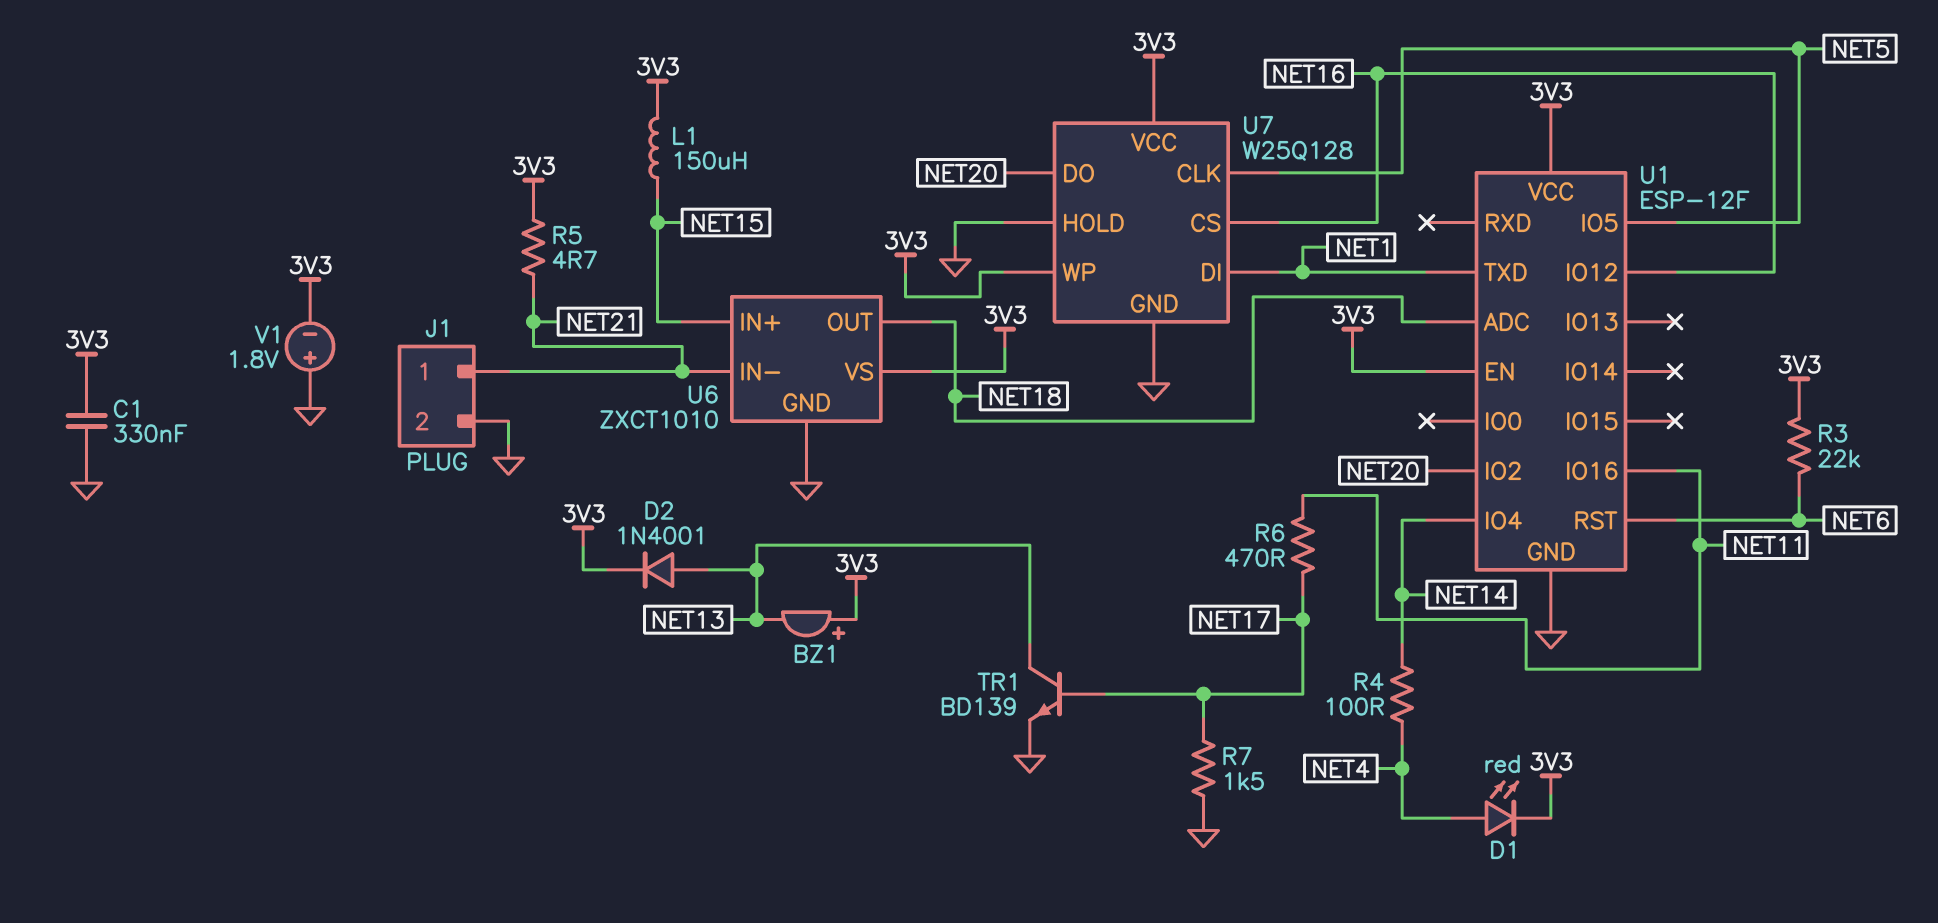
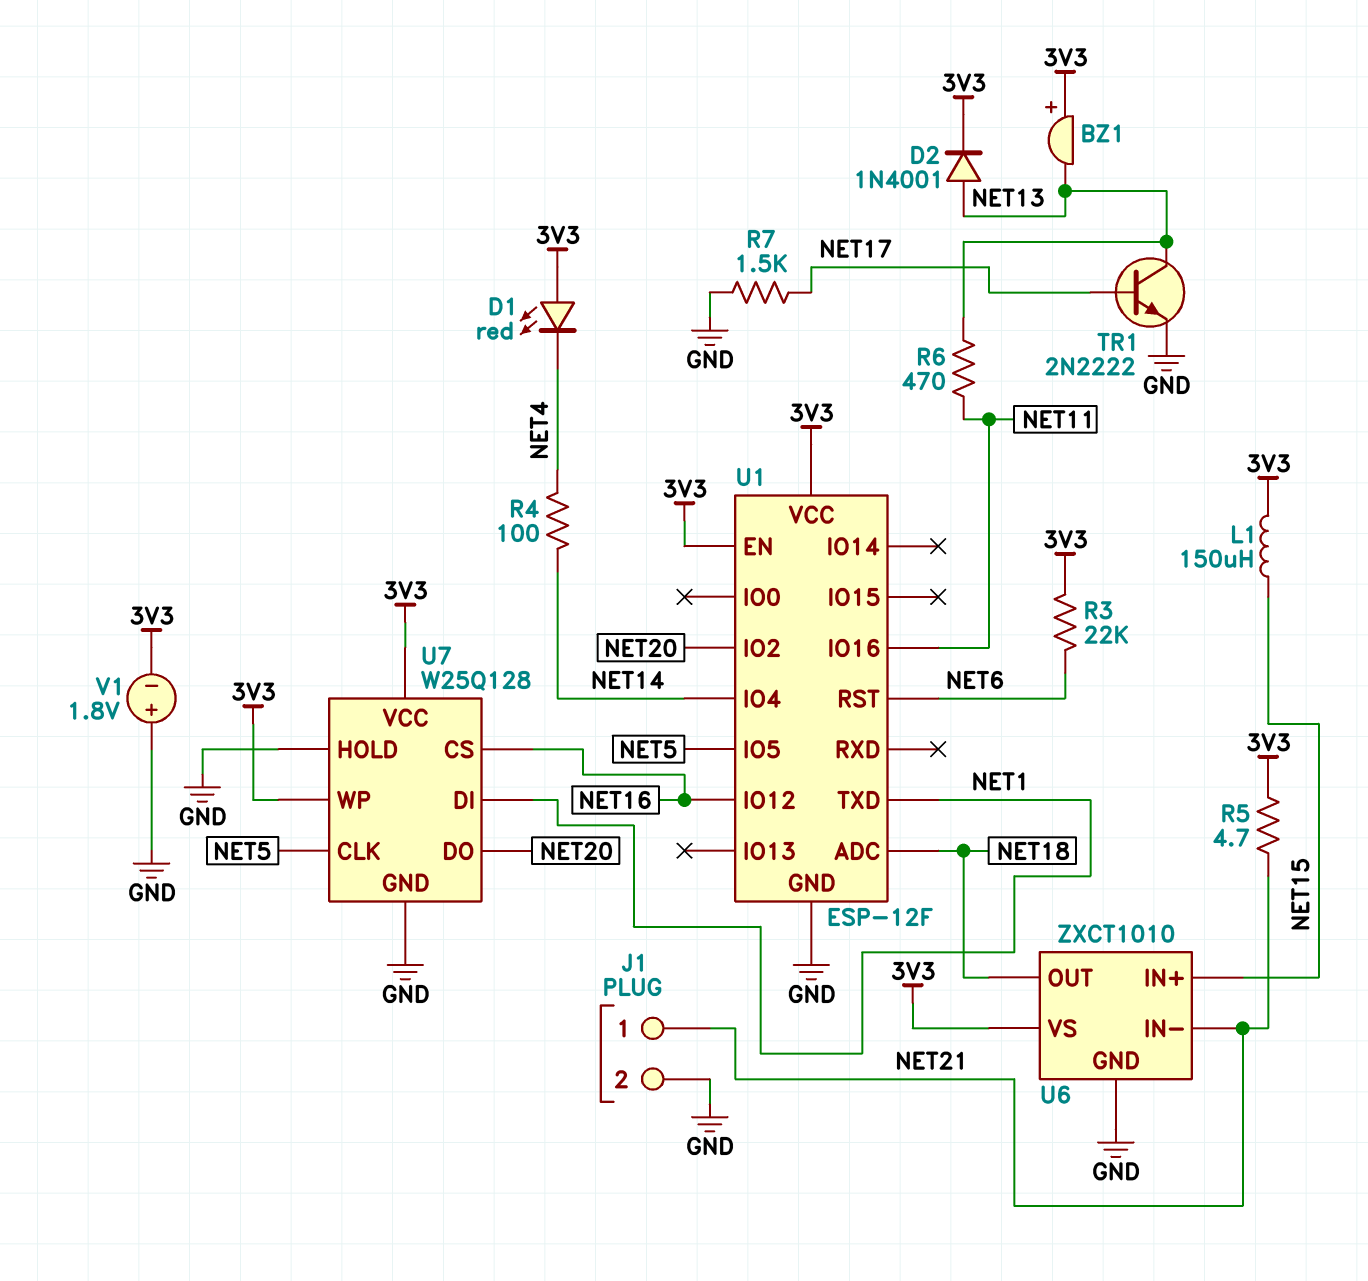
C1: 330nF (3V3, GND) -> none
D1: LED red (A NET4, K 3V3) -> LED red (A 3V3, K NET4)
R6: 470 (NET11, NET17) -> 470 (NET11, NET13)
TR1: NPN BD139 (B NET17, C NET13, E GND) -> NPN 2N2222 (B NET17, C NET13, E GND)

